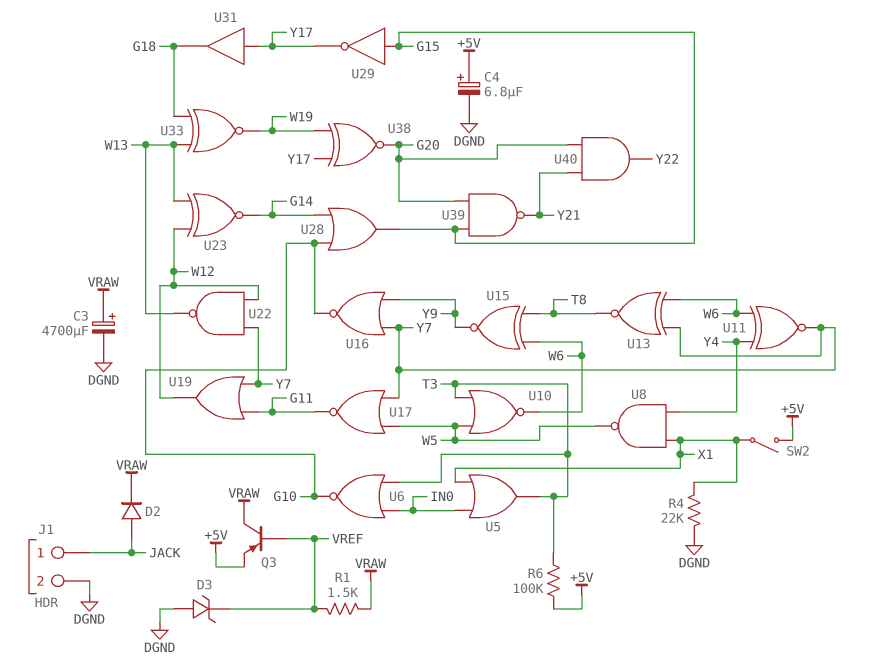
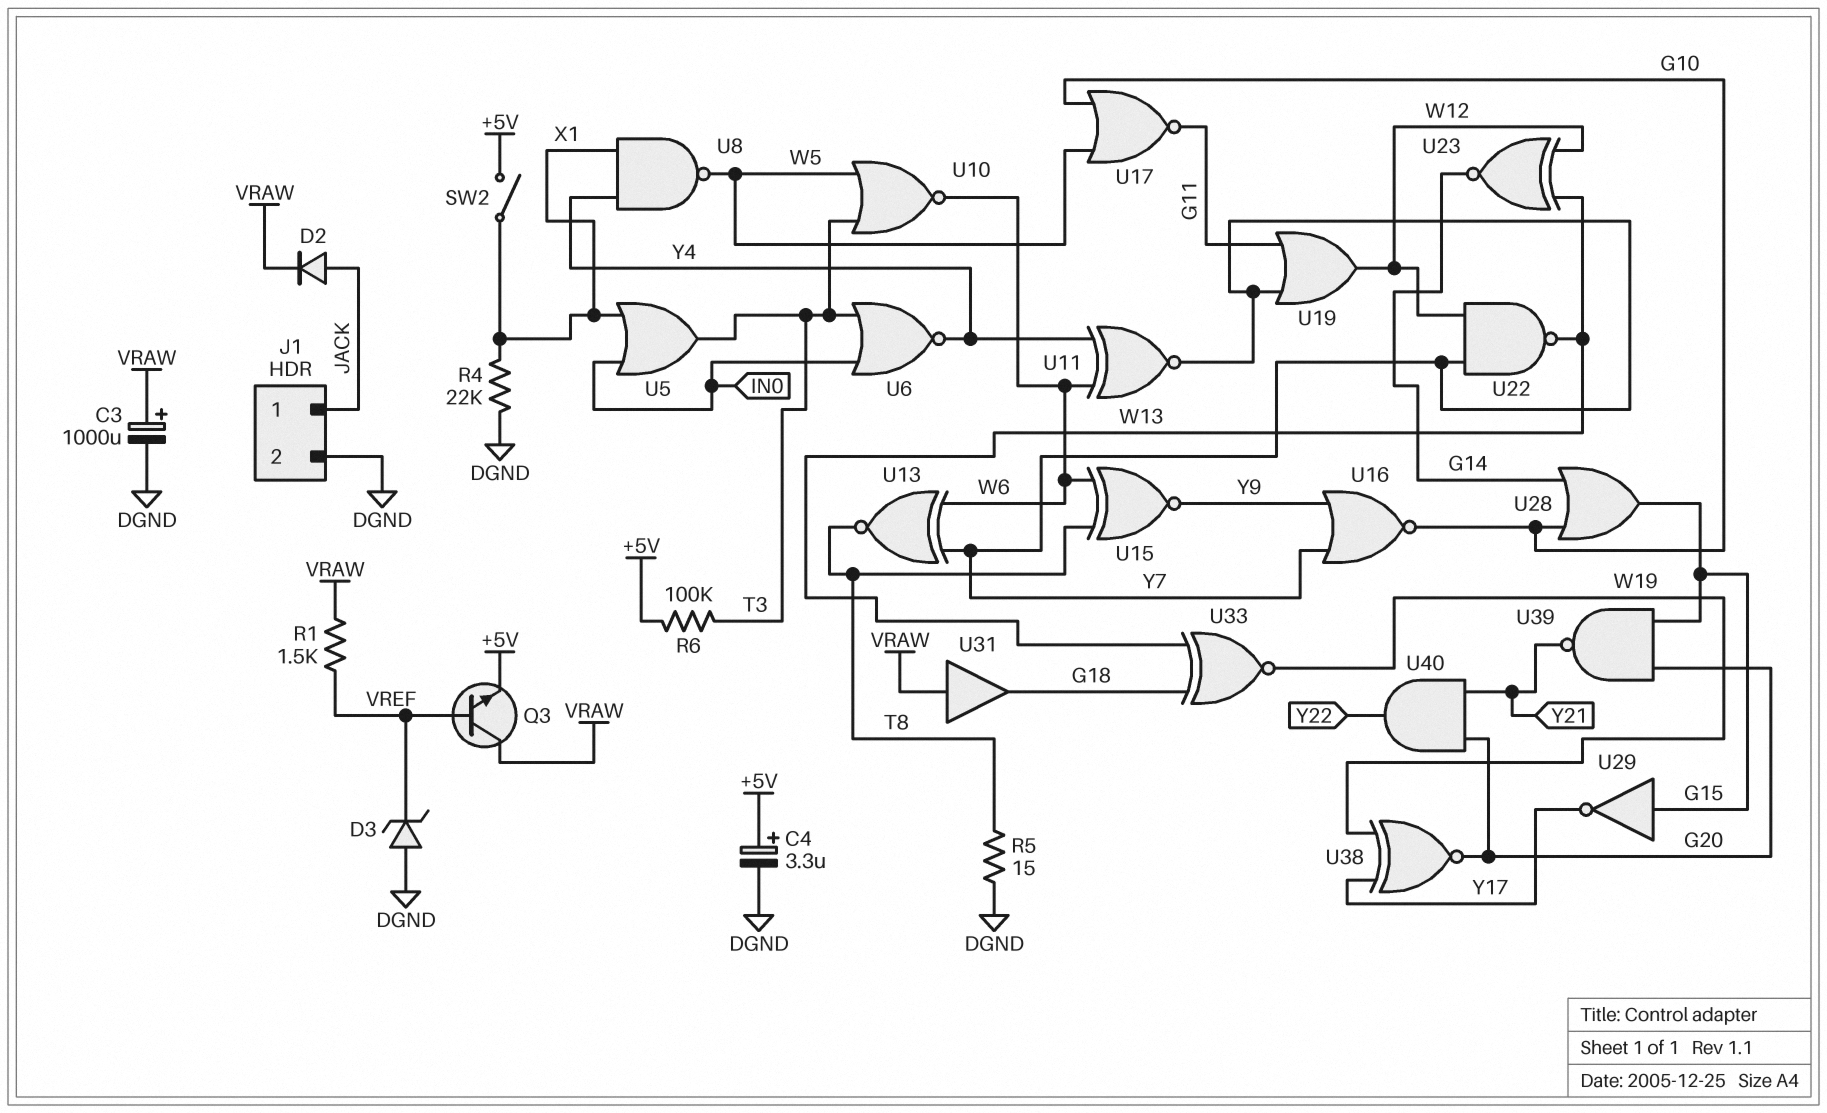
C3: 4700uF (plus VRAW, minus DGND) -> 1000uF (plus VRAW, minus DGND)
C4: 6.8uF (plus +5V, minus DGND) -> 3.3uF (plus +5V, minus DGND)
Q3: PNP (B VREF, C VRAW, E +5V) -> NPN (B VREF, C VRAW, E +5V)
R5: none -> 15 (DGND, T8)
U6: NOR (in IN0, in T3, out G10) -> NOR (in IN0, in T3, out Y4)
U17: NOR (in W5, in Y7, out G11) -> NOR (in G10, in W5, out G11)
U31: buffer (in Y17, out G18) -> buffer (in VRAW, out G18)

